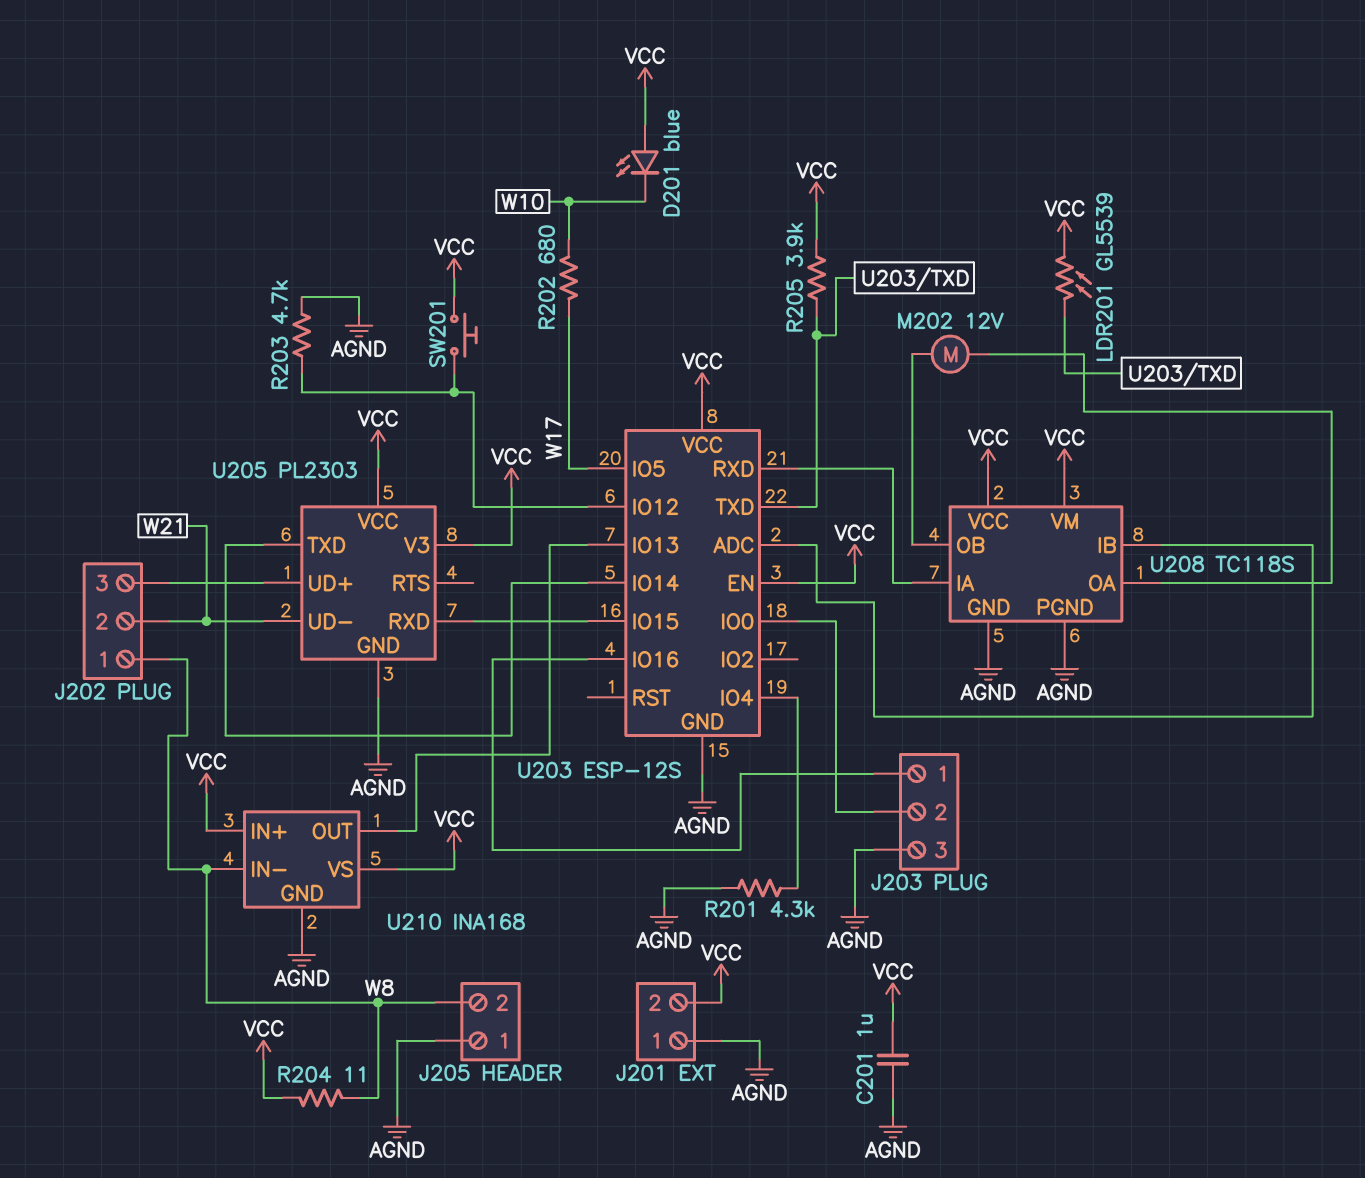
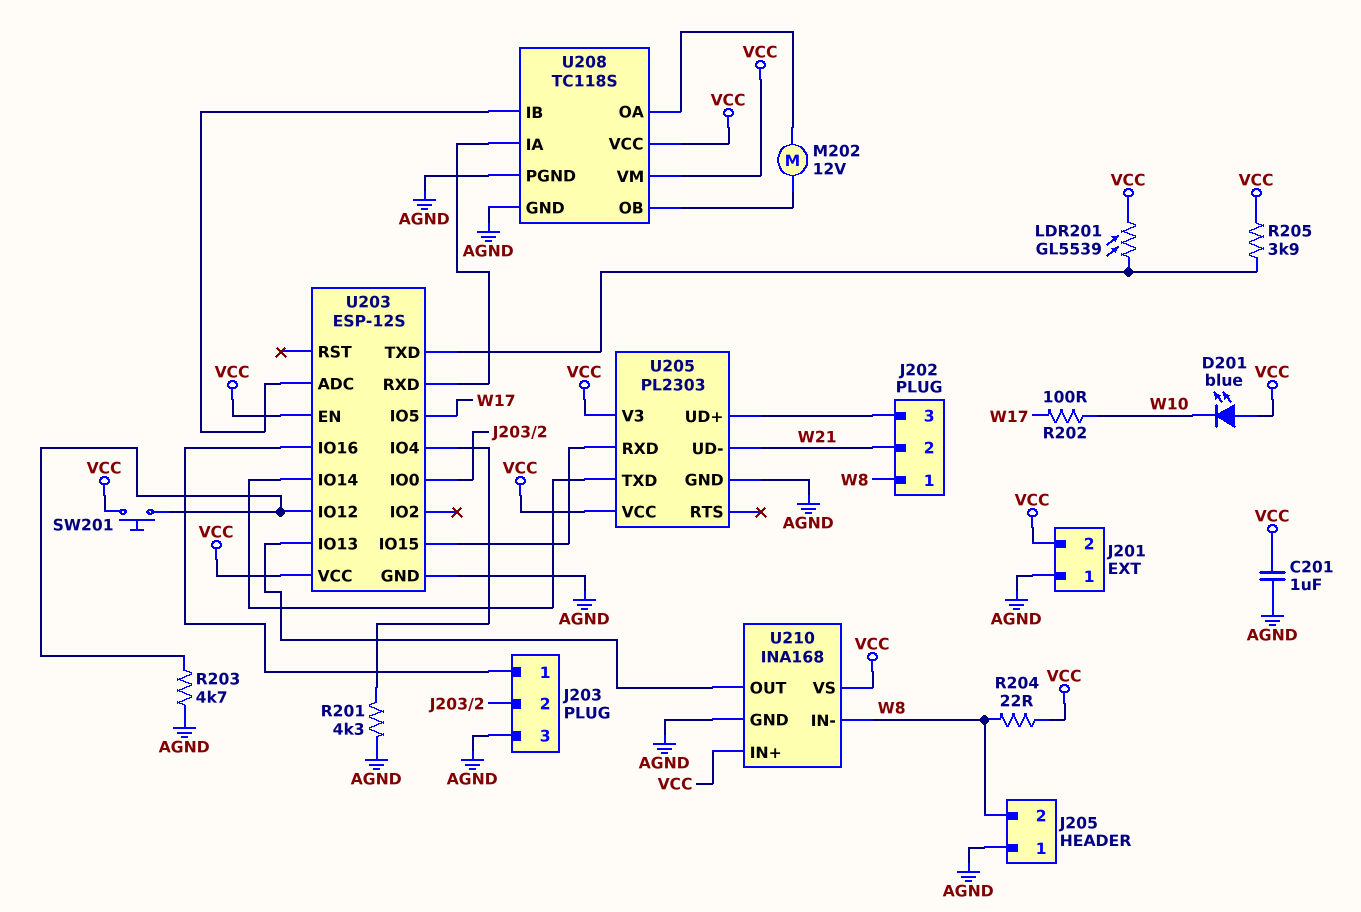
R202: 680 (W10, W17) -> 100 (W10, W17)
R204: 11 (VCC, W8) -> 22 (VCC, W8)

